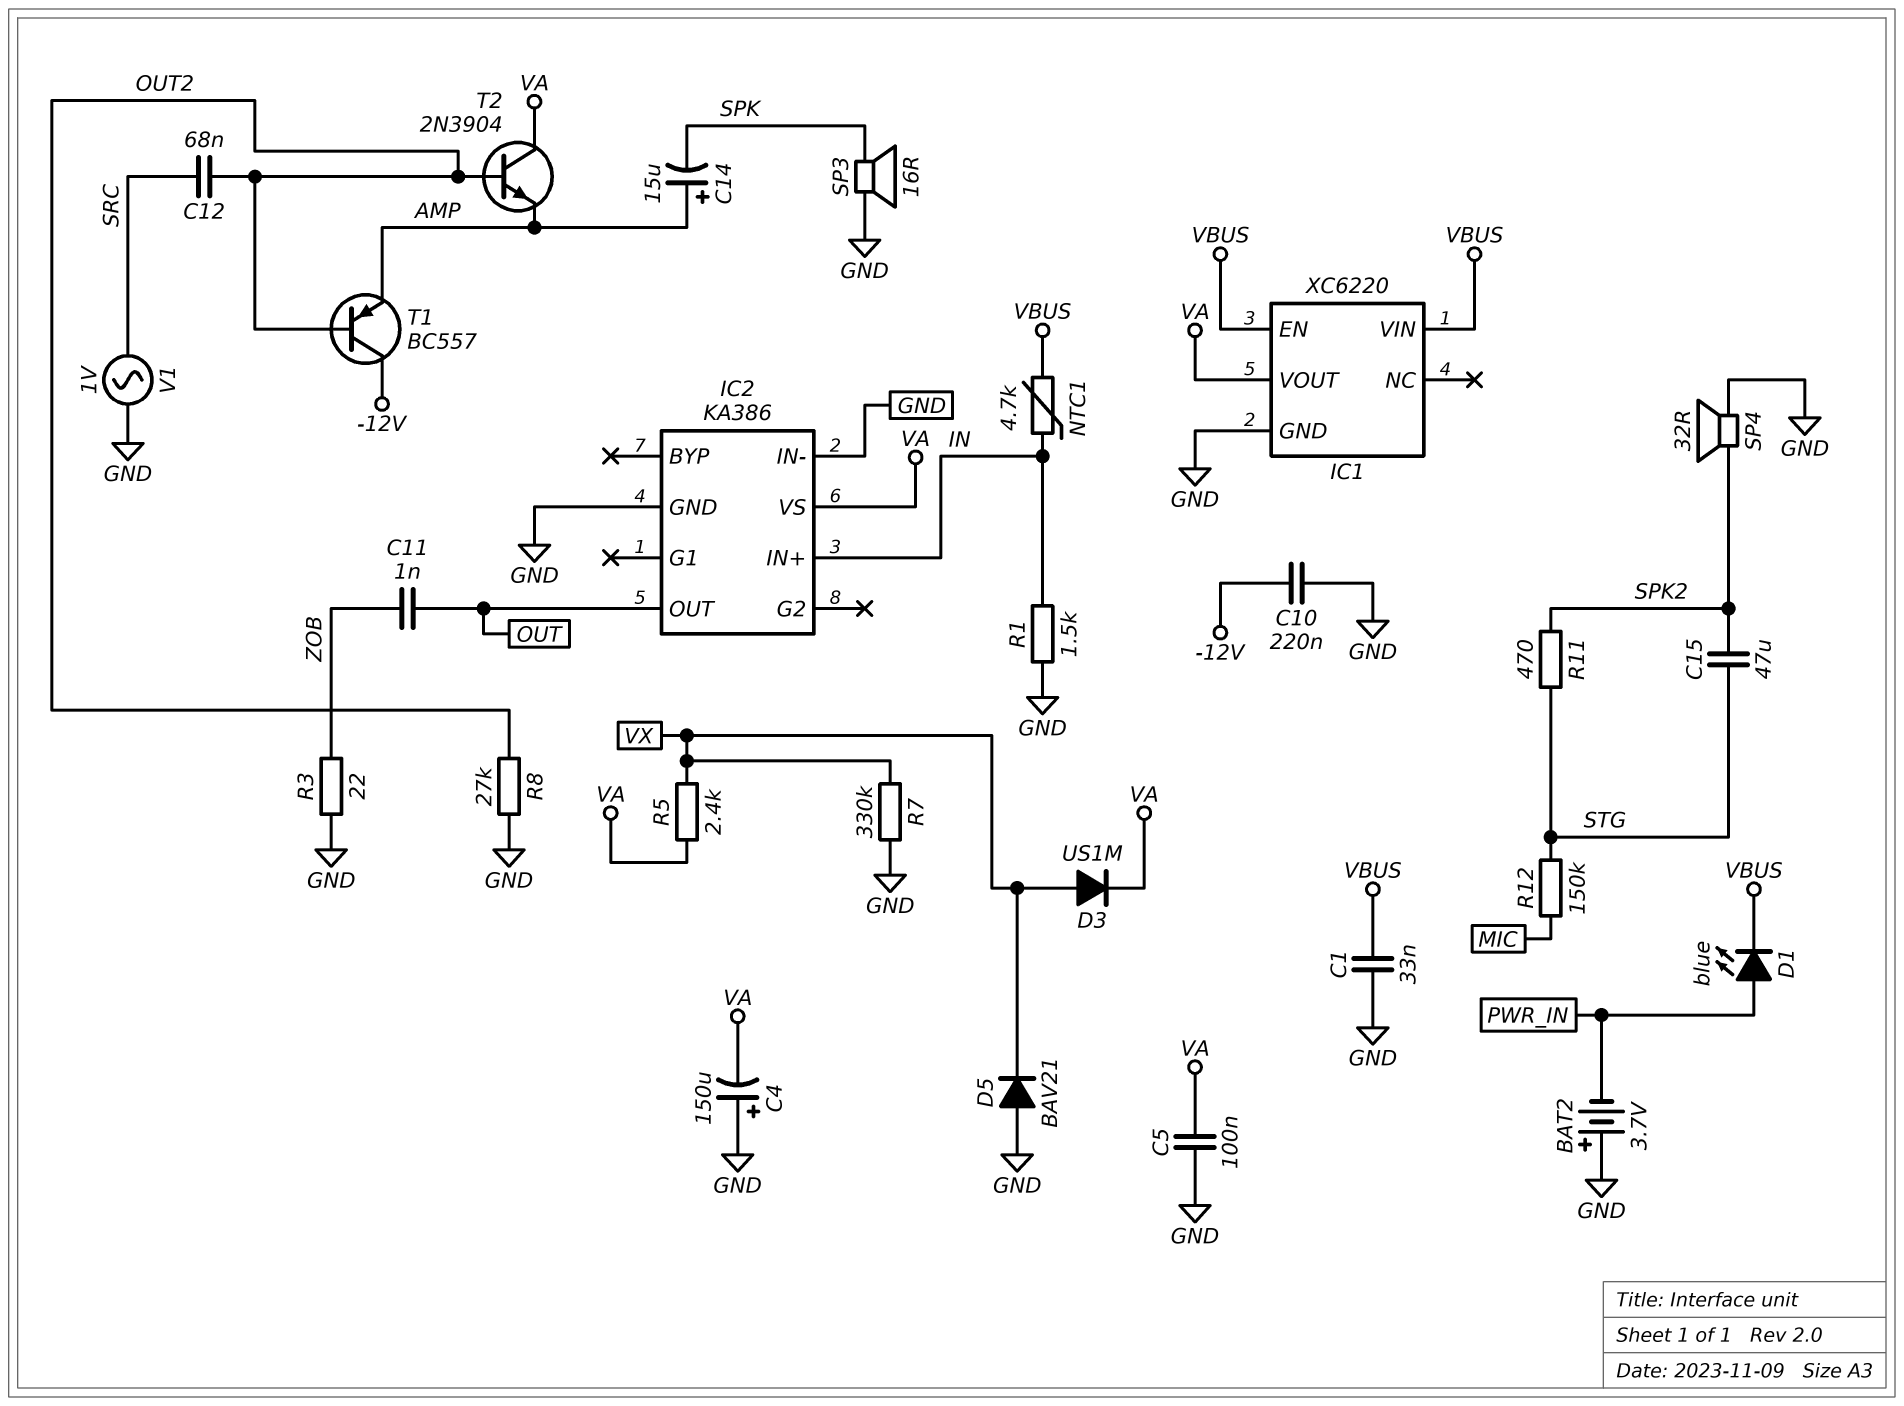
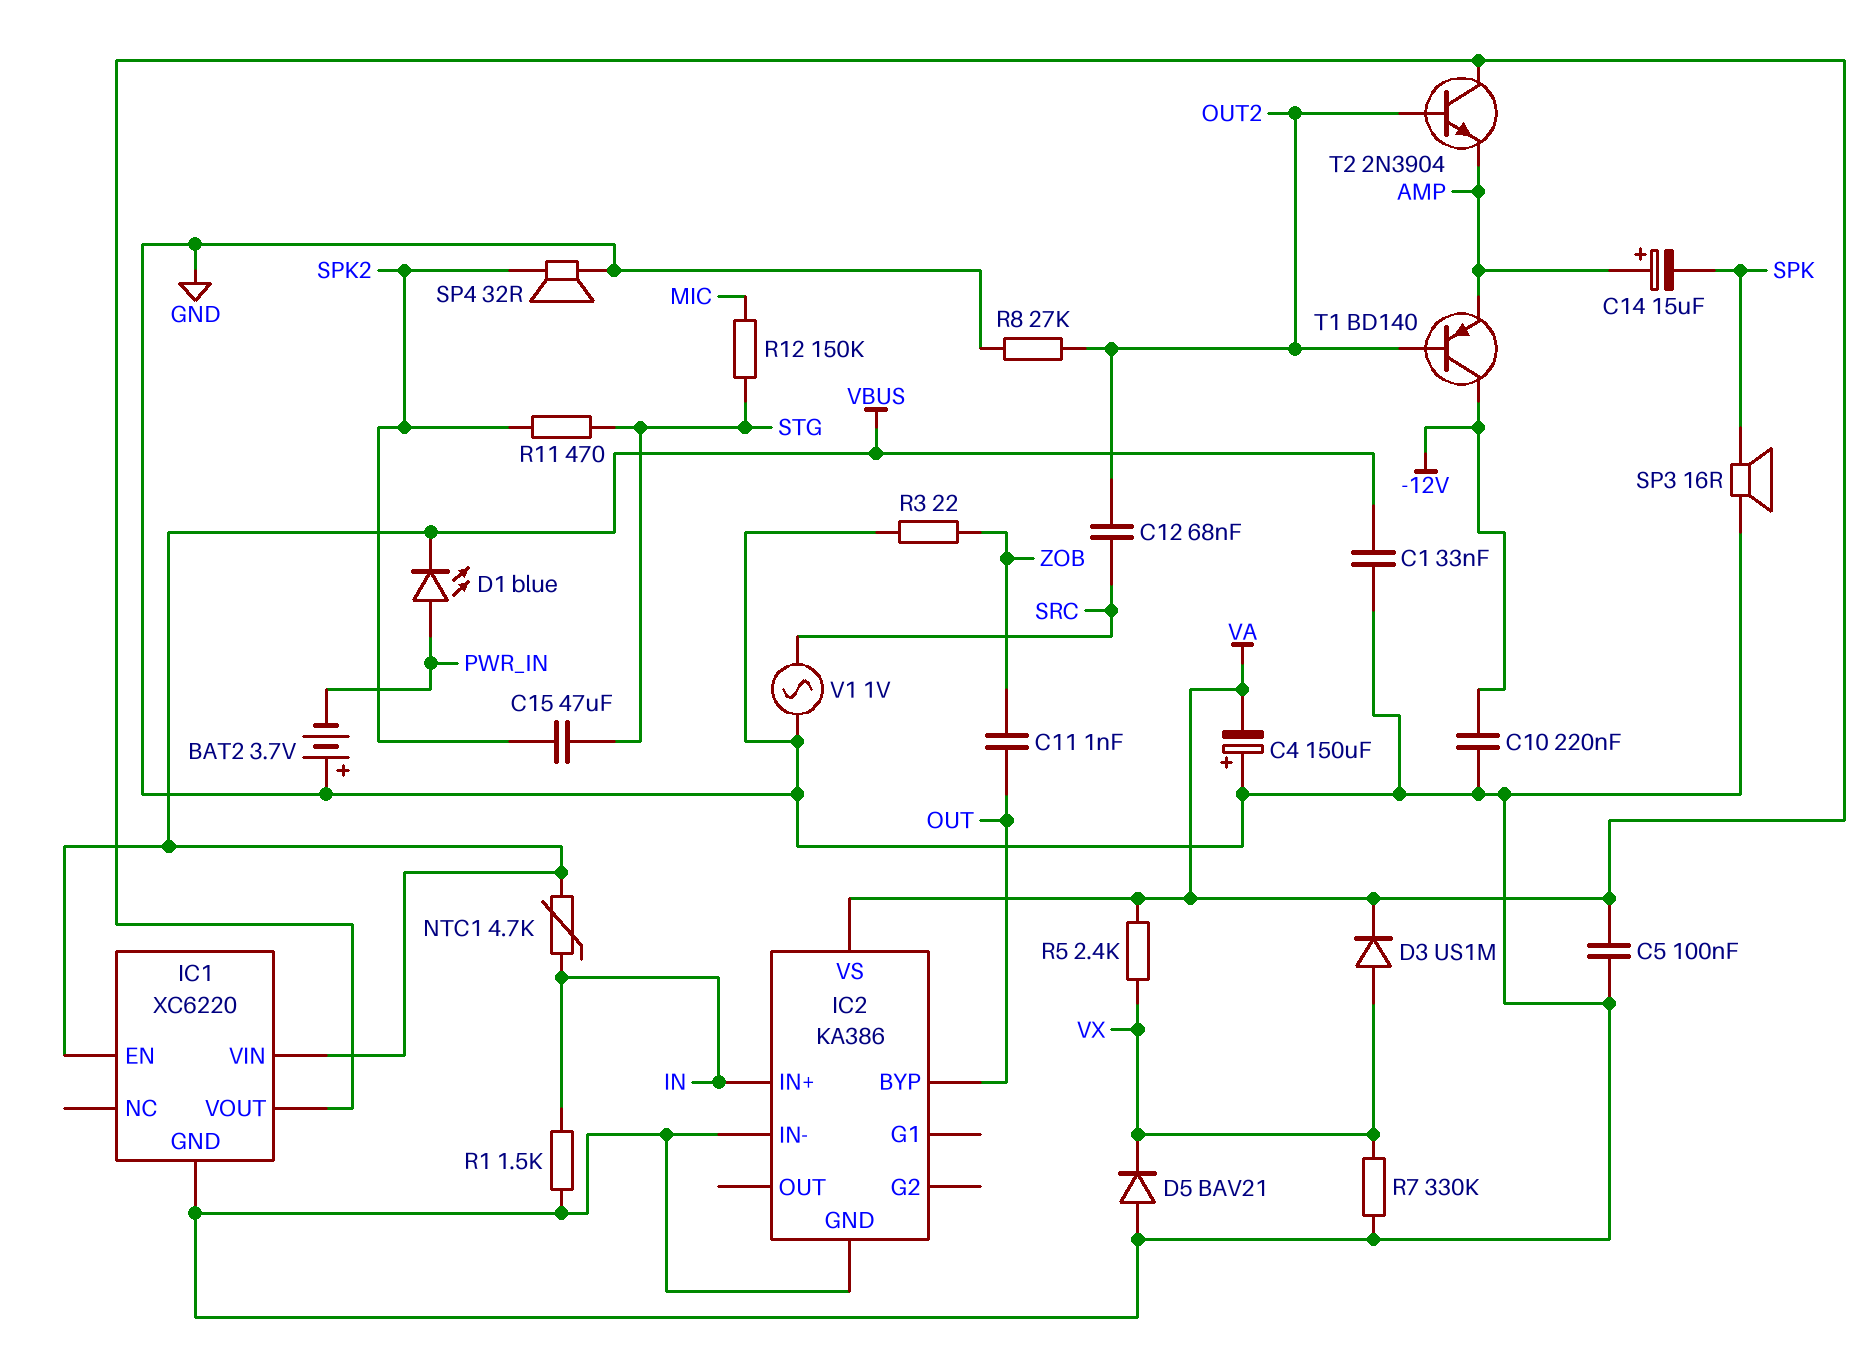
IC2 pin BYP: none -> OUT
IC2 pin OUT: OUT -> none
T1: PNP BC557 (B OUT2, C -12V, E AMP) -> PNP BD140 (B OUT2, C -12V, E AMP)

